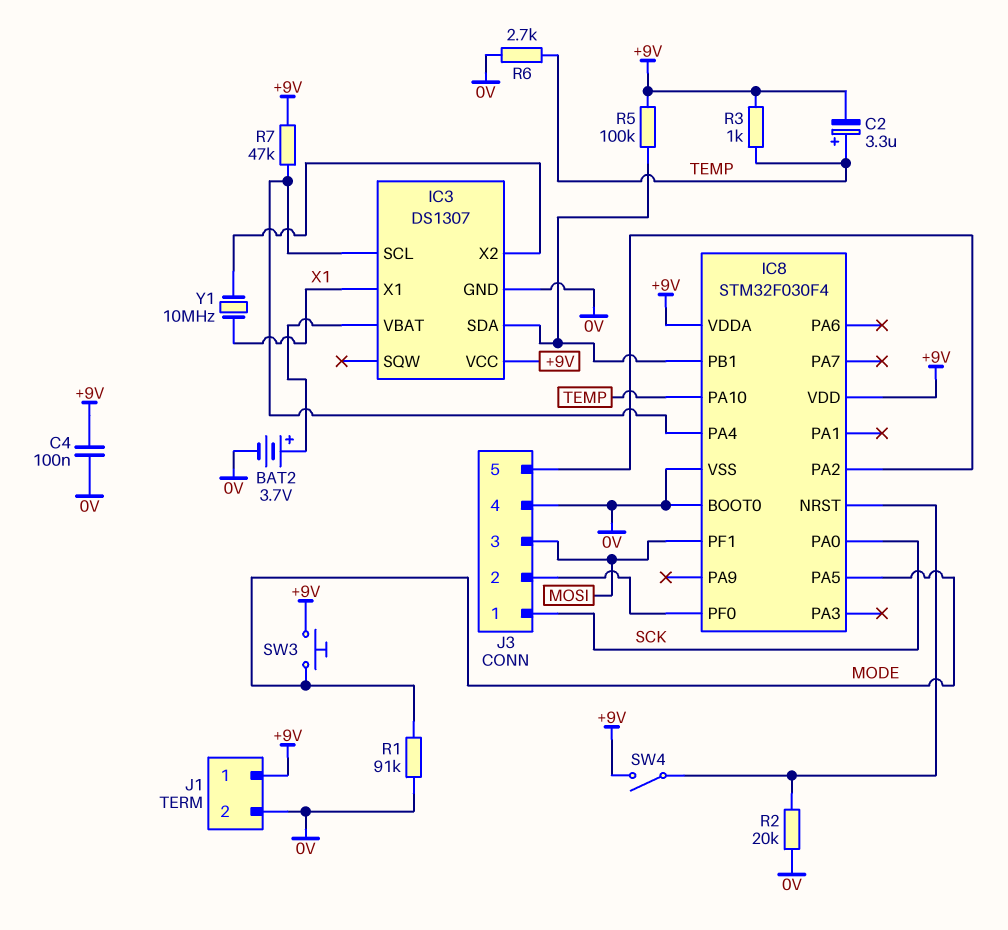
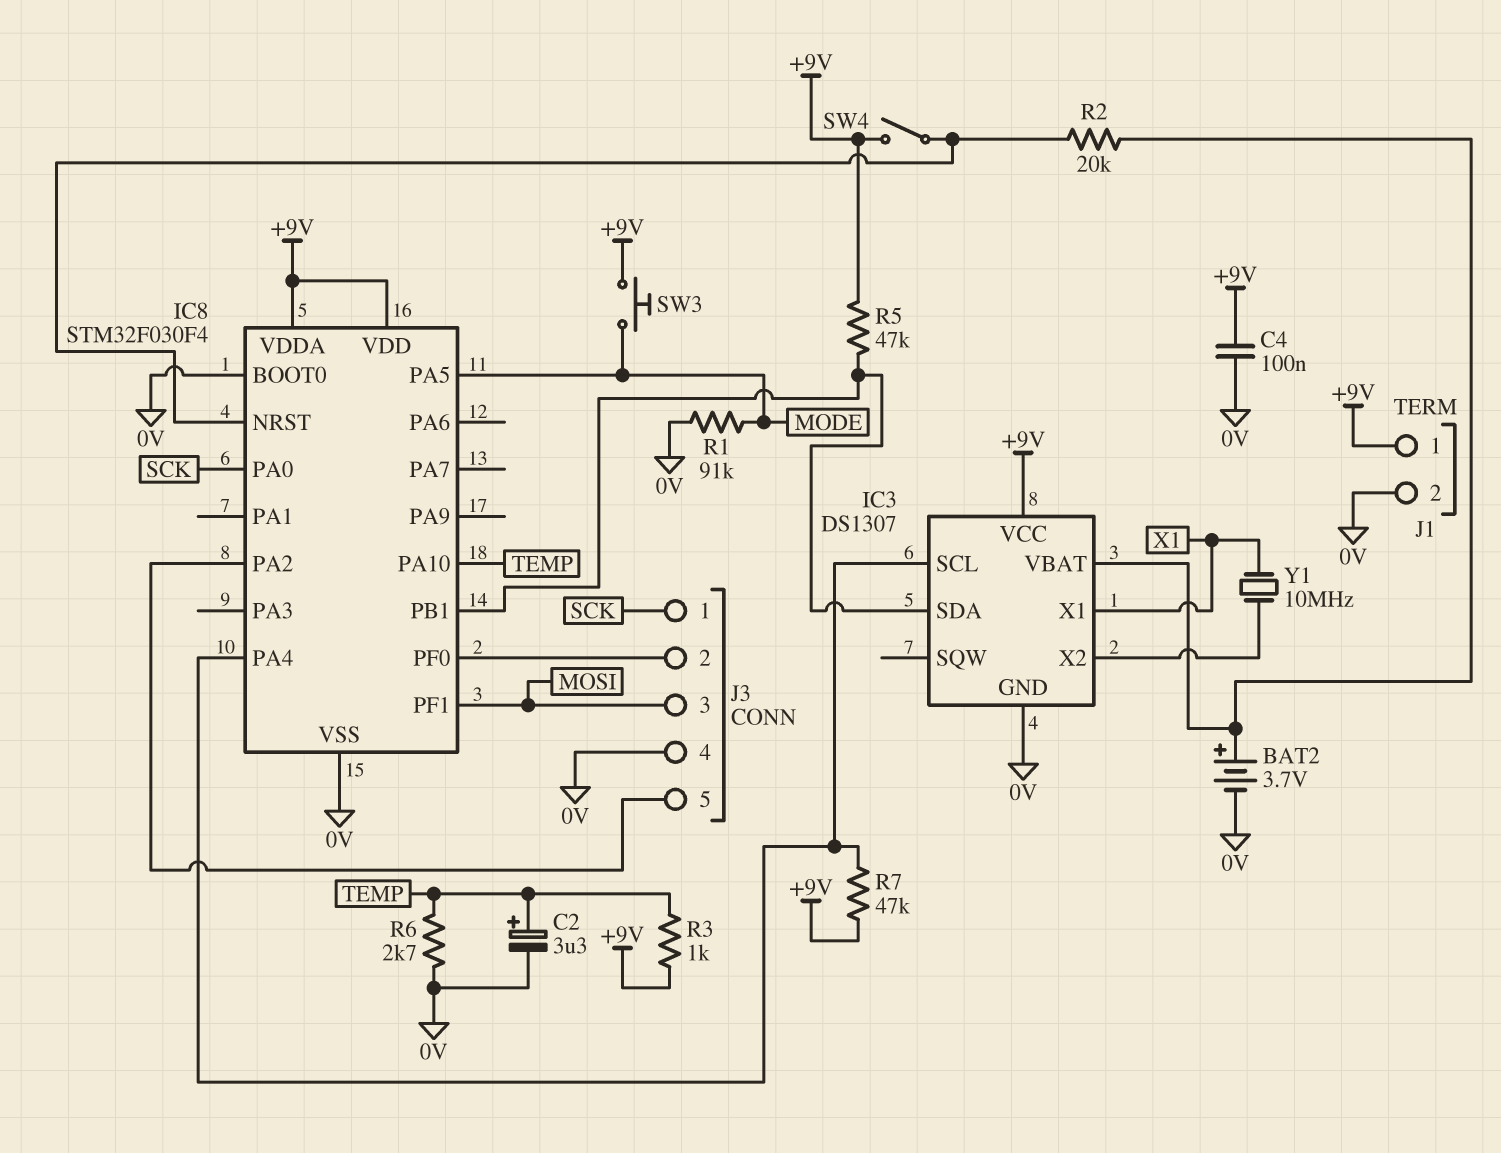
C2: 3.3uF (plus TEMP, minus +9V) -> 3.3uF (plus TEMP, minus 0V)
R2: 20k (0V, IC8/NRST) -> 20k (IC3/VBAT, IC8/NRST)
R5: 100k (+9V, IC3/SDA) -> 47k (+9V, IC3/SDA)

